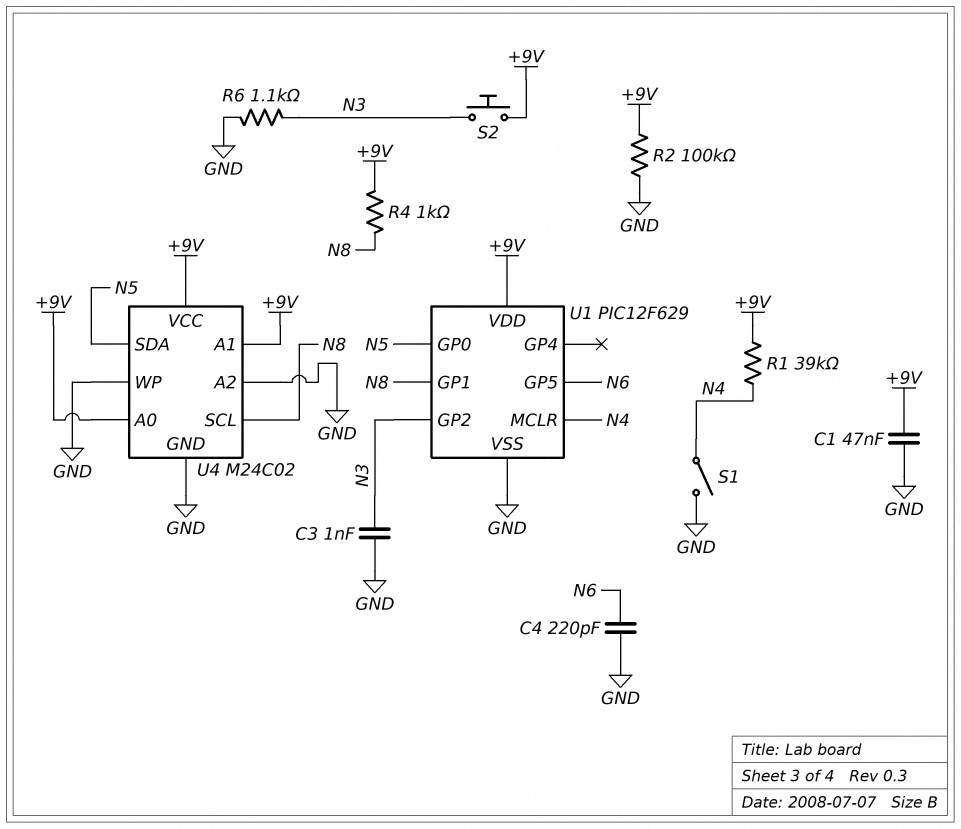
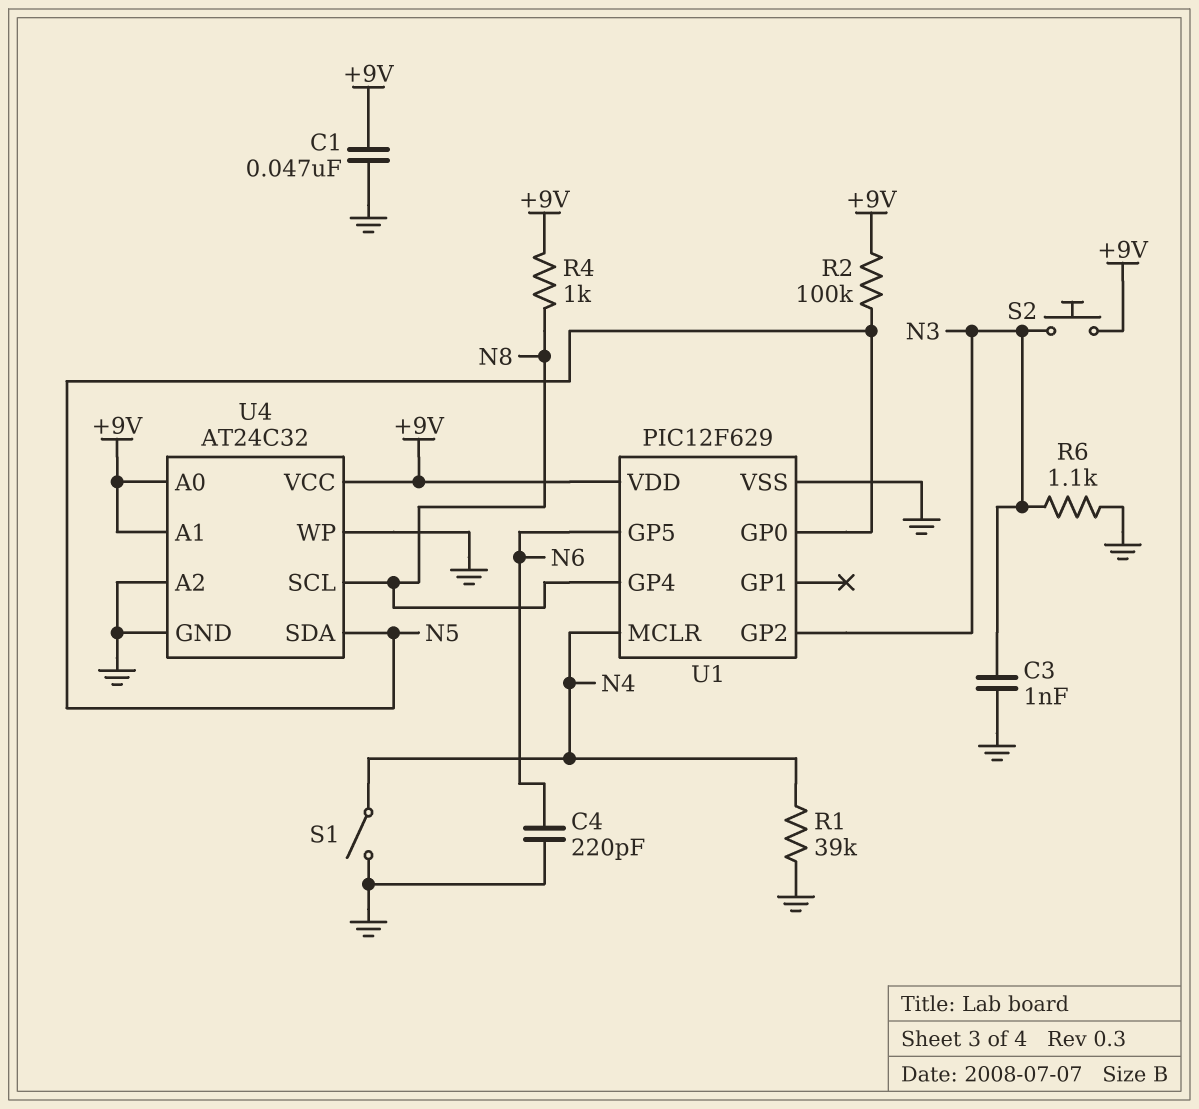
R1: 39k (+9V, N4) -> 39k (GND, N4)
R2: 100k (+9V, GND) -> 100k (+9V, N5)
U1 pin GP1: N8 -> none
U1 pin GP4: none -> N8
U4: M24C02 -> AT24C32

